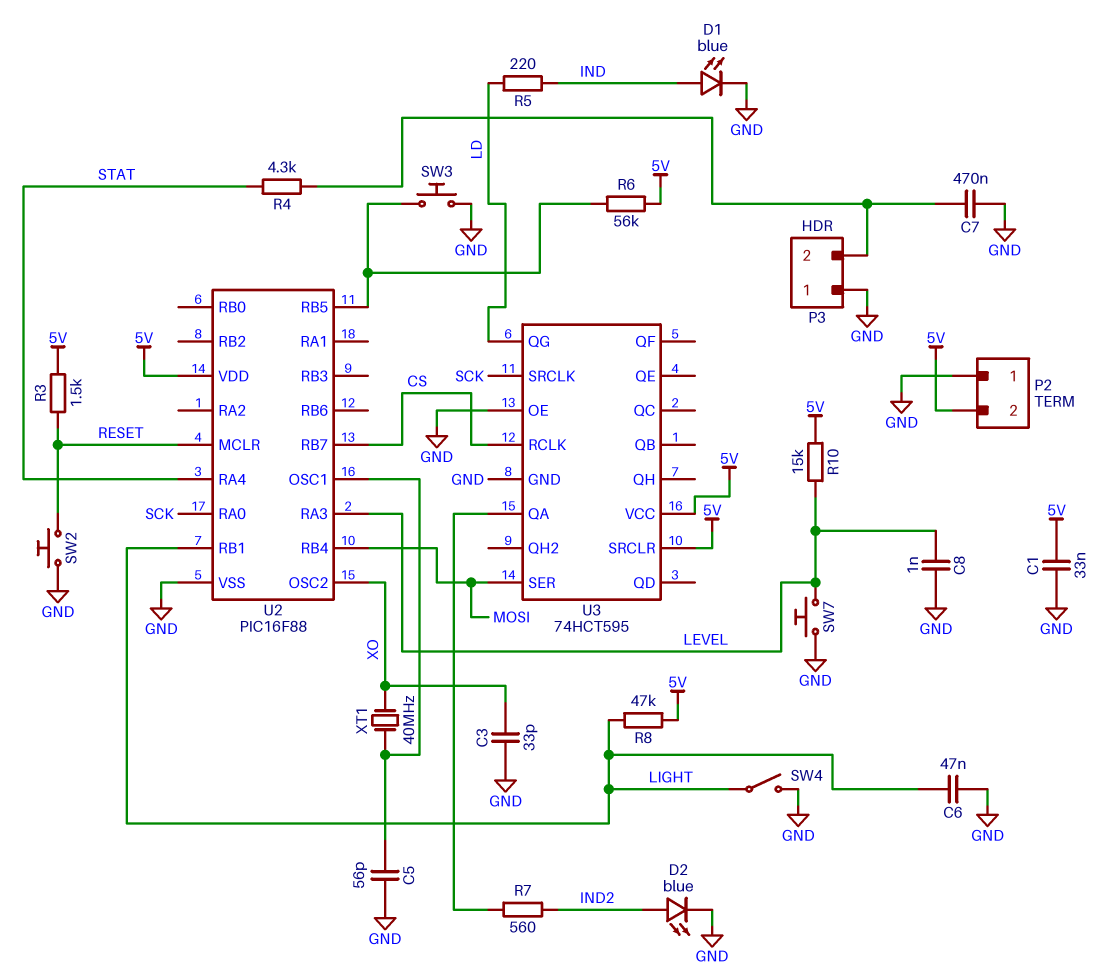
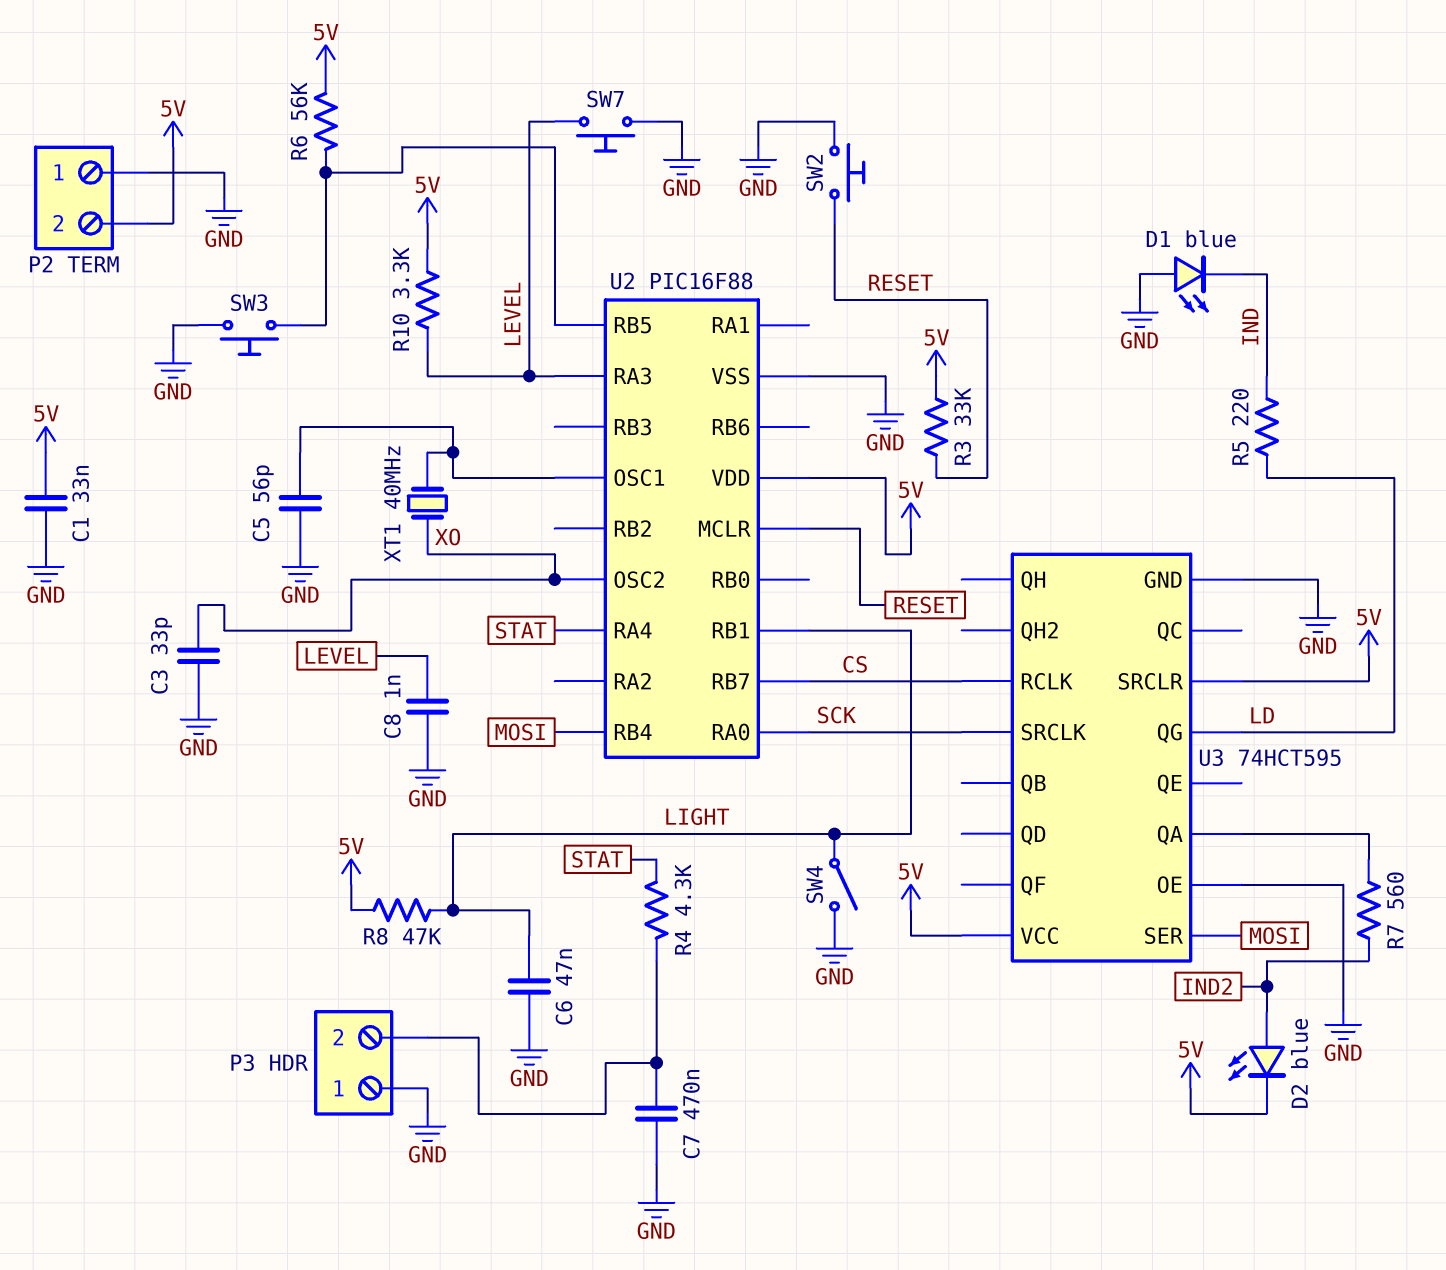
D1: LED blue (A IND, K GND) -> LED blue (A GND, K IND)
D2: LED blue (A IND2, K GND) -> LED blue (A IND2, K 5V)
R3: 1.5k (5V, RESET) -> 33k (5V, RESET)
R10: 15k (5V, LEVEL) -> 3.3k (5V, LEVEL)

